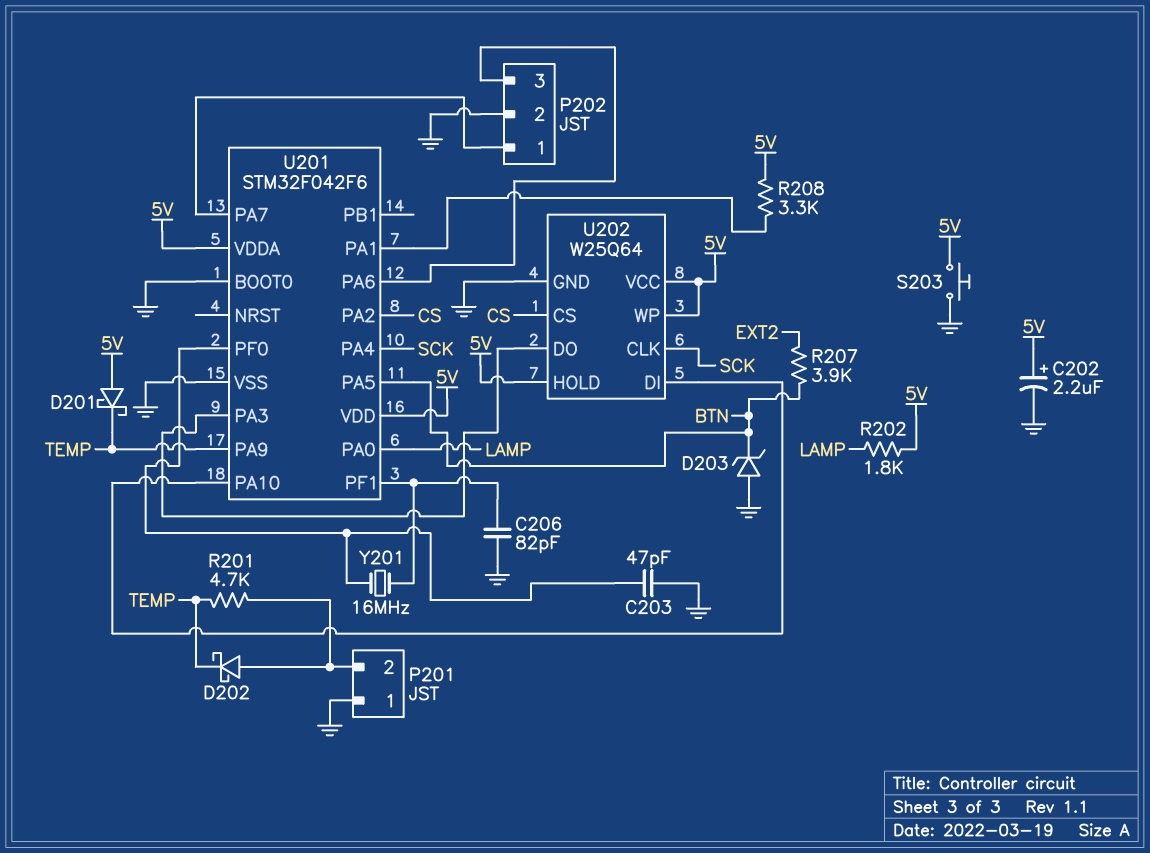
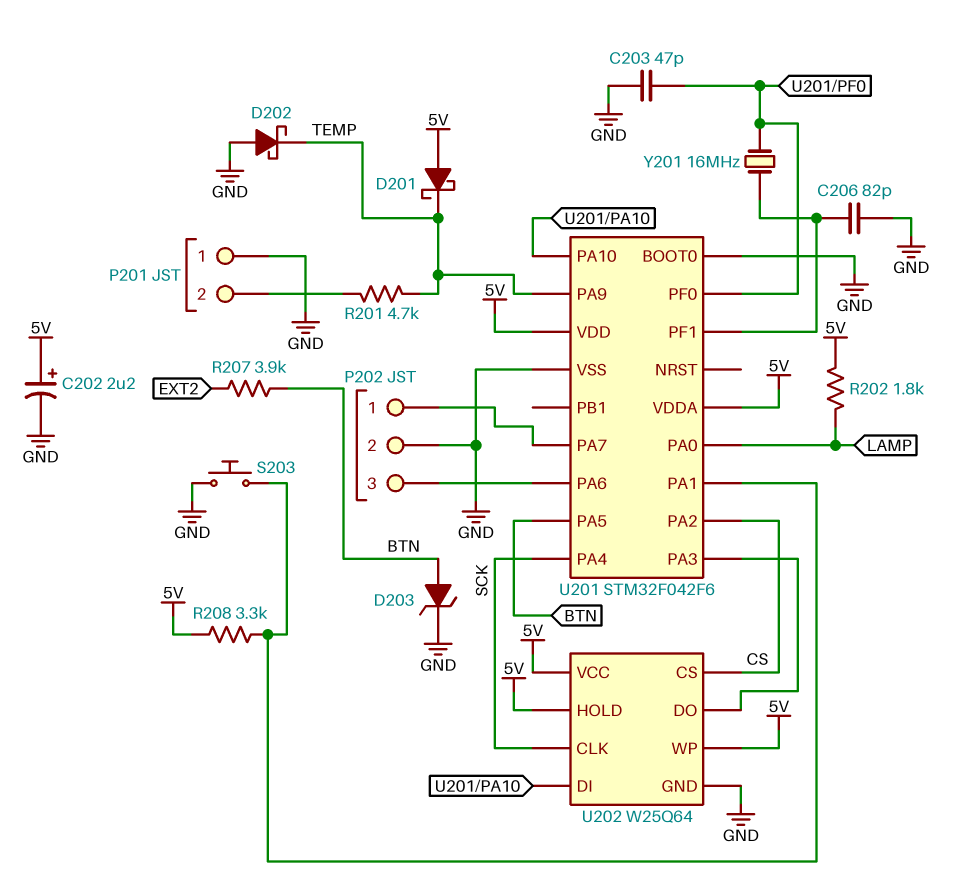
D202: schottky (A P201/2, K TEMP) -> schottky (A GND, K TEMP)
D203: zener (A GND, K BTN) -> zener (A BTN, K GND)
S203: button (5V, GND) -> button (GND, U201/PA1)

